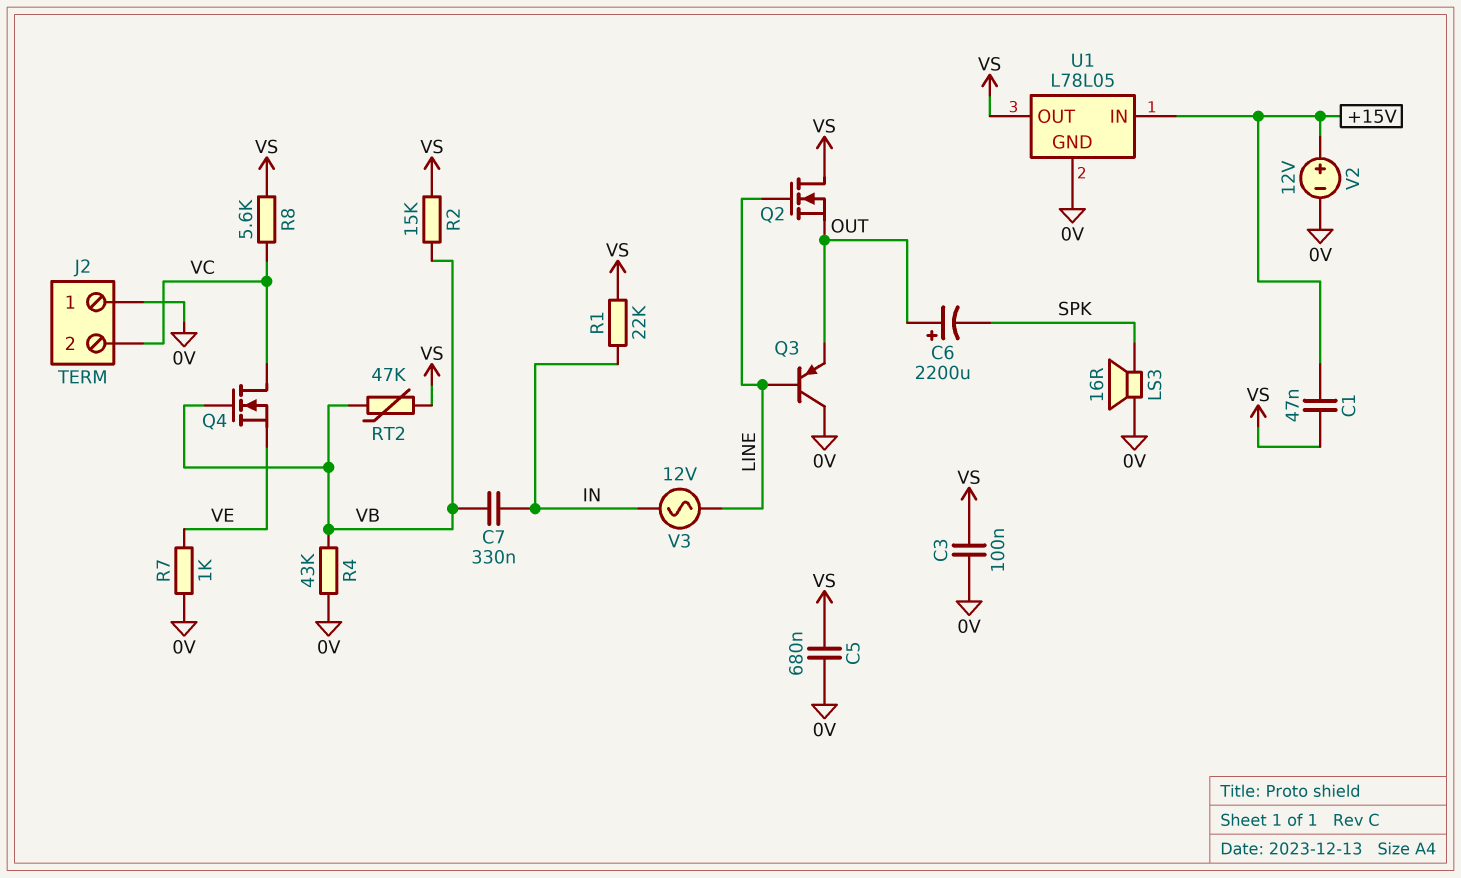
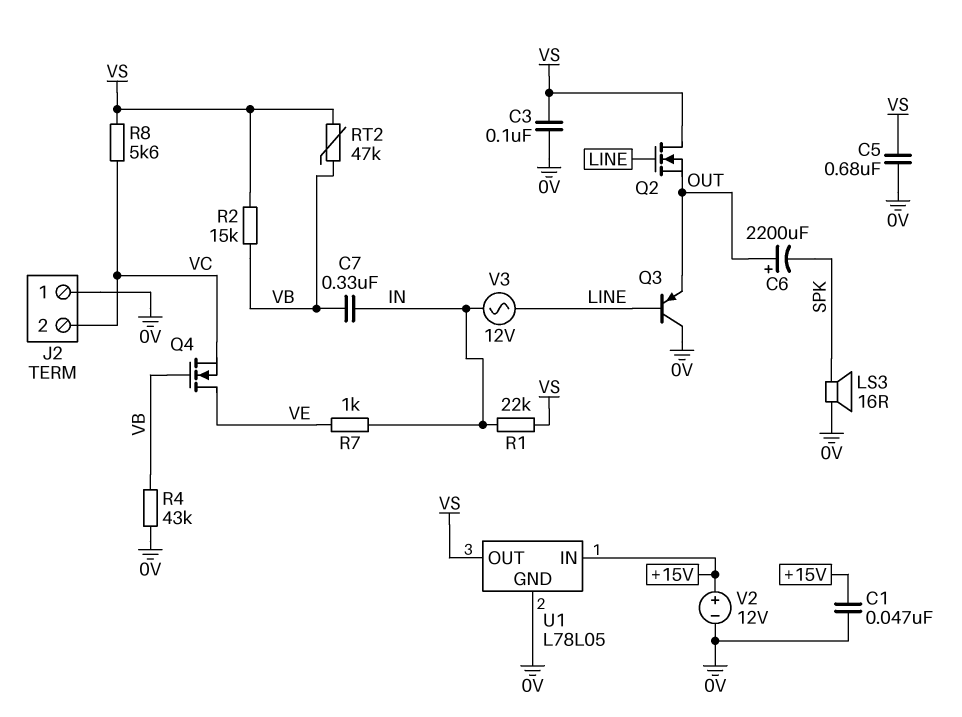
C1: 47nF (+15V, VS) -> 47nF (+15V, 0V)
Q4: NMOS (G VB, D VC, S VE) -> NMOS (G VB, D VE, S VC)
R7: 1k (0V, VE) -> 1k (IN, VE)

